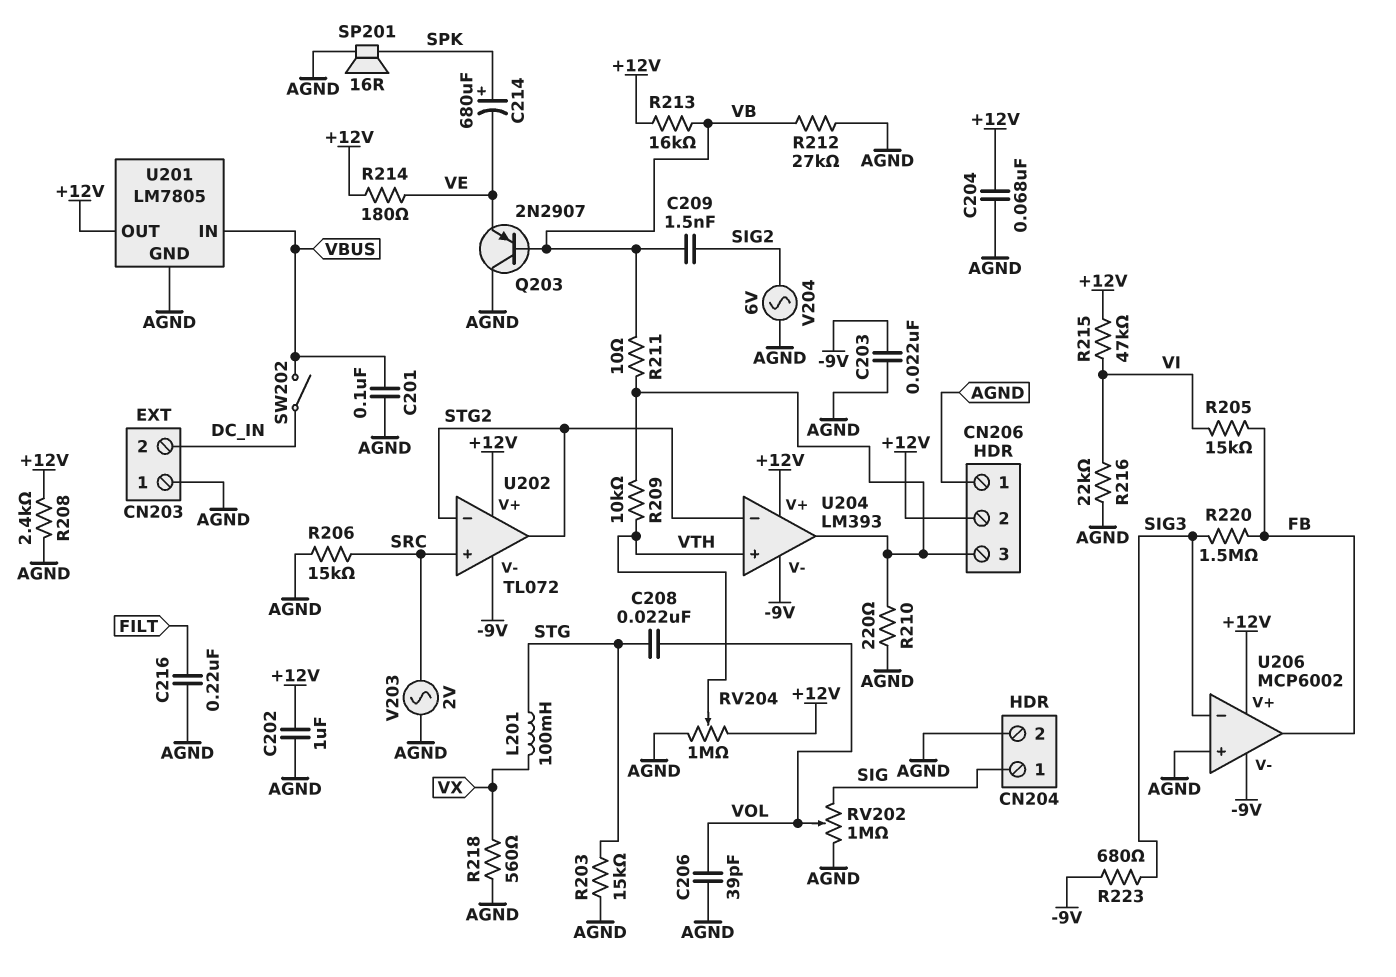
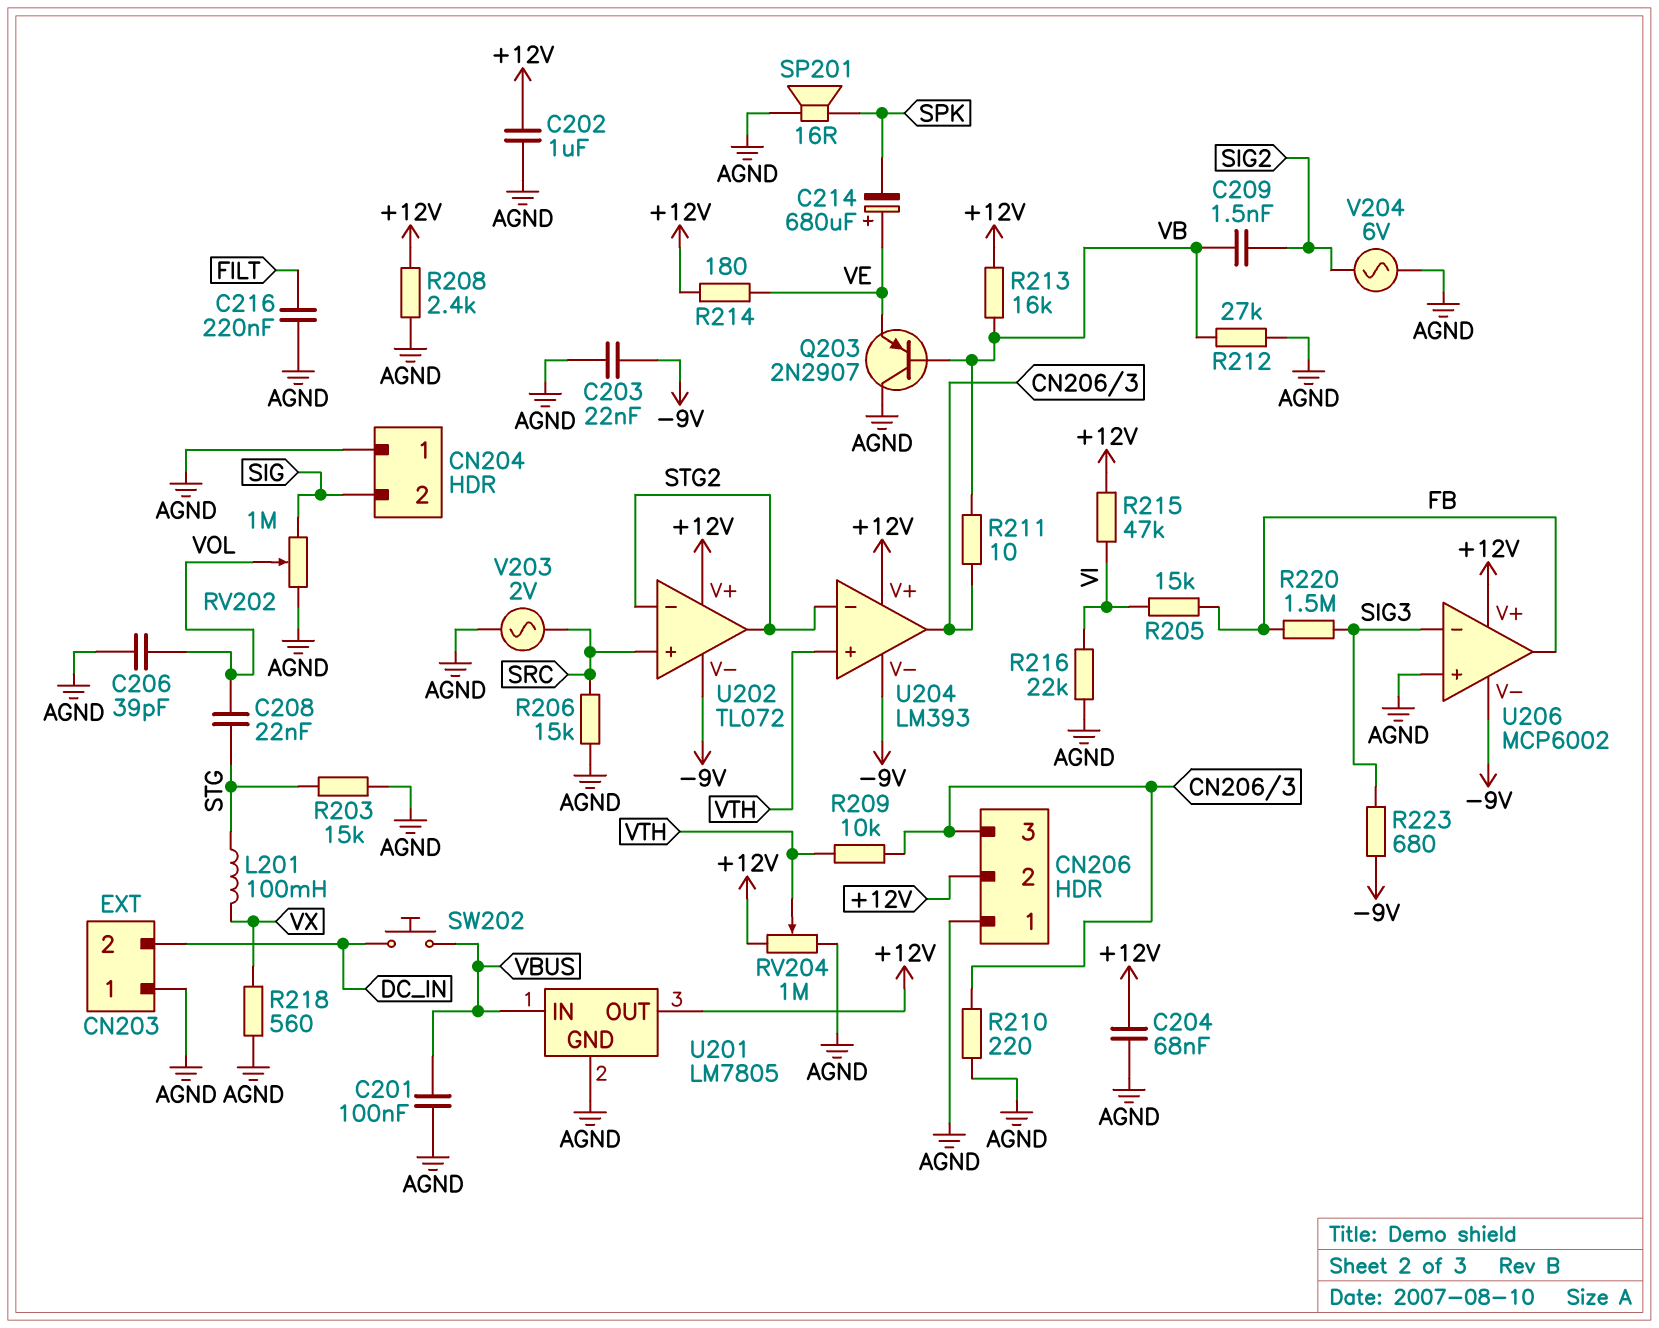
C214: 680uF (plus SPK, minus VE) -> 680uF (plus VE, minus SPK)
CN204 pin 1: SIG -> AGND
CN204 pin 2: AGND -> SIG
SW202: switch (DC_IN, VBUS) -> button (DC_IN, VBUS)

